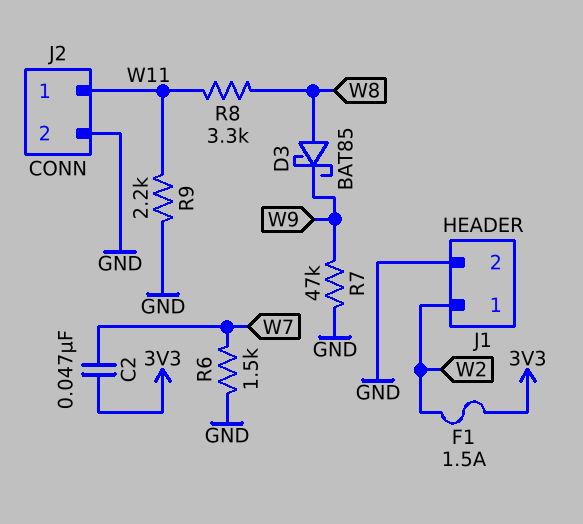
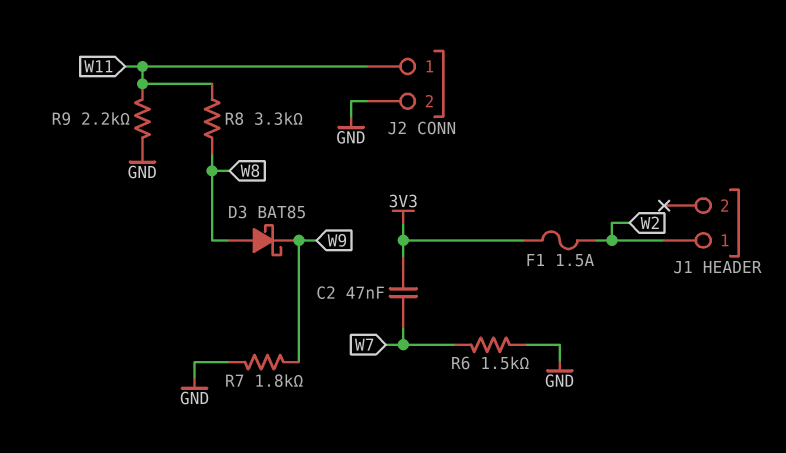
J1 pin 2: GND -> none
R7: 47k (GND, W9) -> 1.8k (GND, W9)

